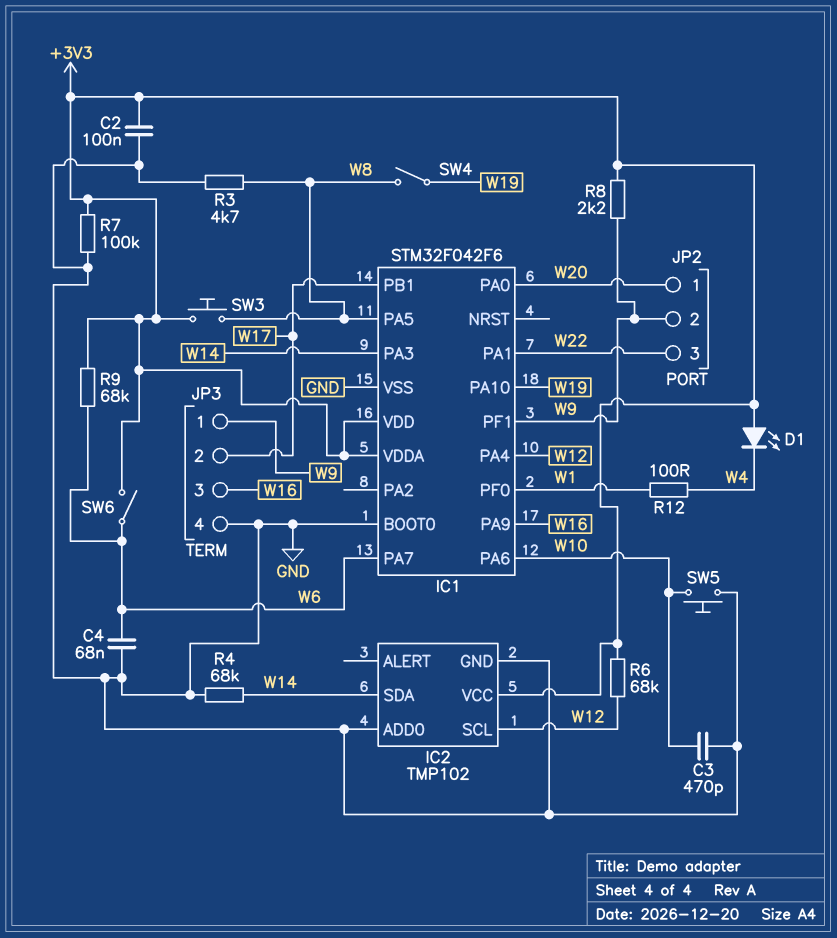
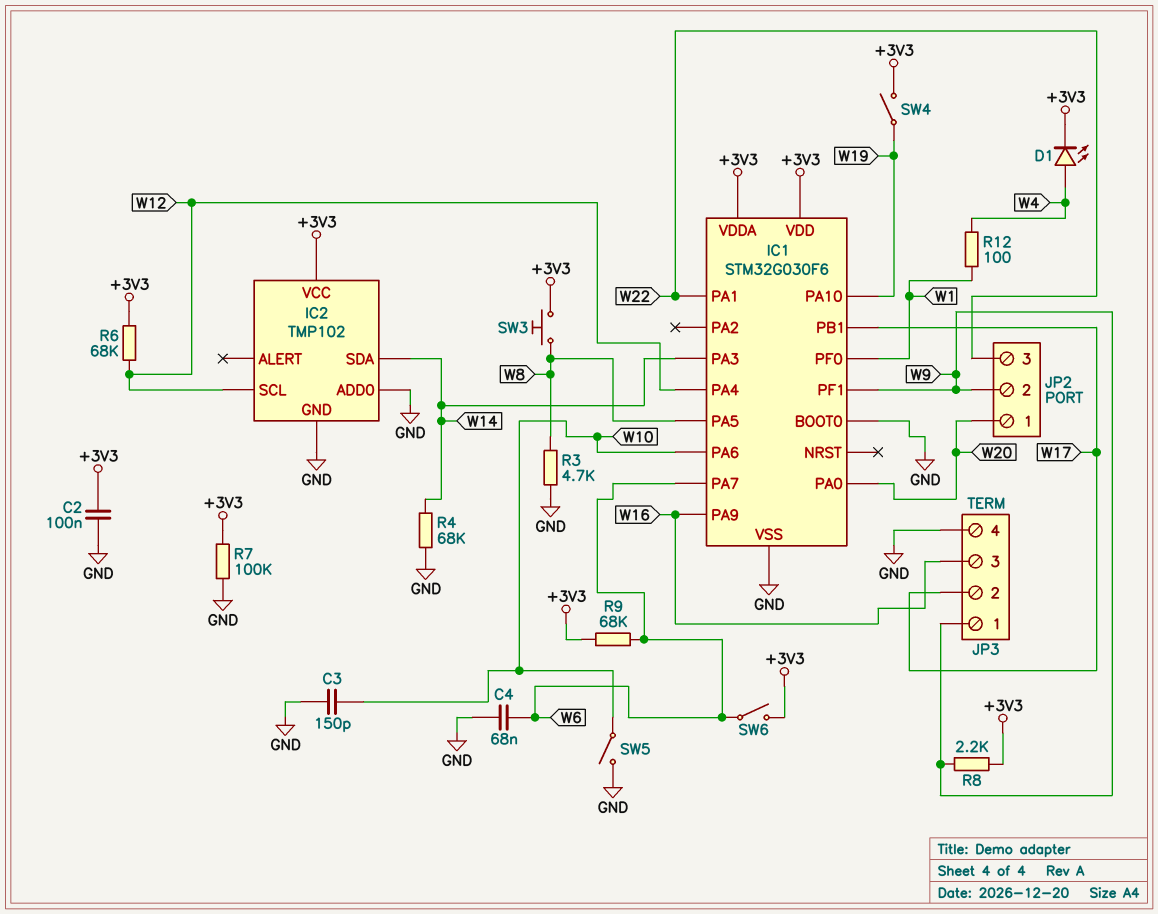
C3: 470pF (GND, W10) -> 150pF (GND, W10)
D1: LED (A +3V3, K W4) -> LED (A W4, K +3V3)
IC1: STM32F042F6 -> STM32G030F6
SW4: switch (W8, W19) -> switch (+3V3, W19)
SW5: button (GND, W10) -> switch (GND, W10)

